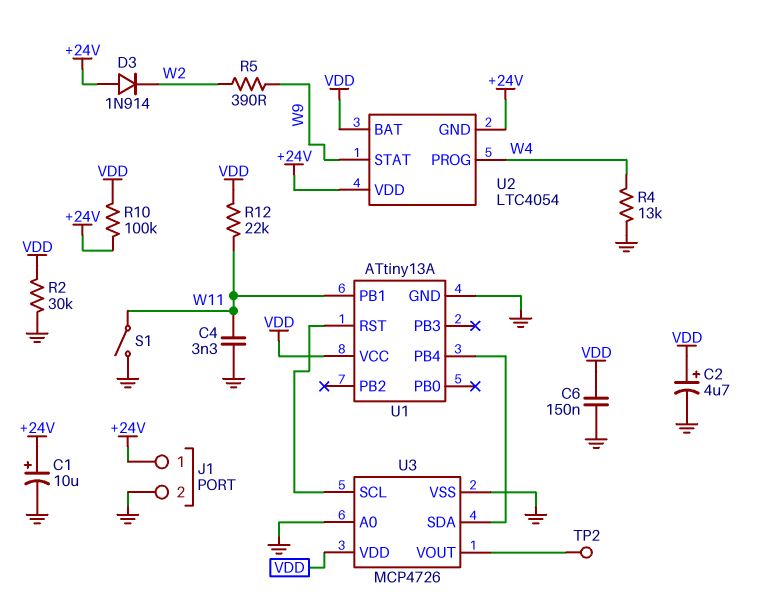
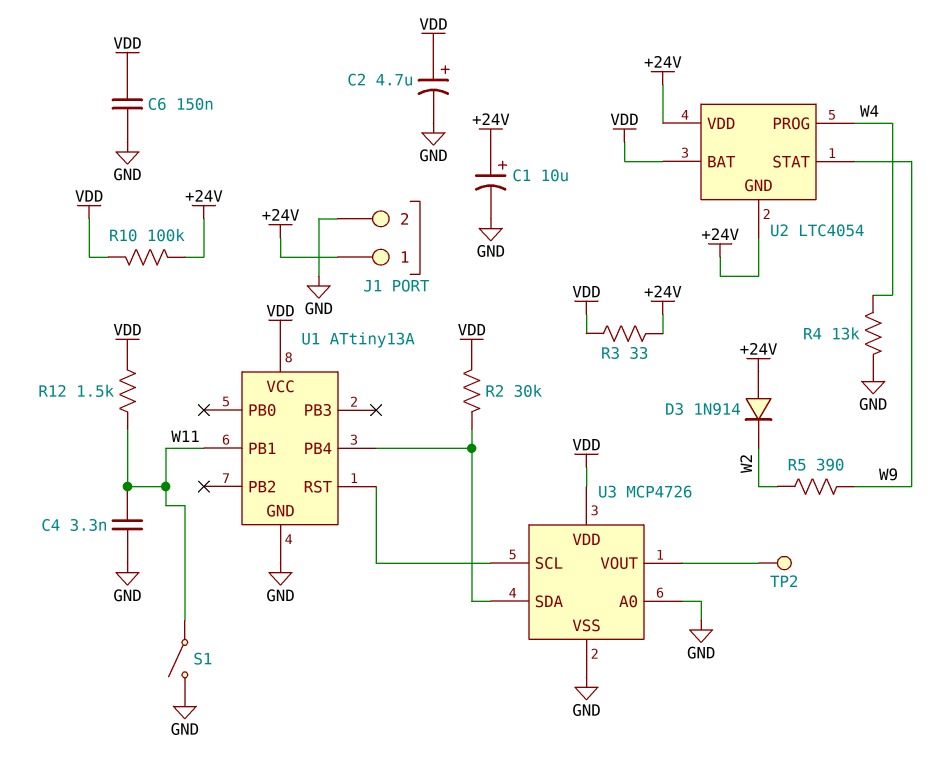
R2: 30k (GND, VDD) -> 30k (U1/PB4, VDD)
R3: none -> 33 (+24V, VDD)
R12: 22k (VDD, W11) -> 1.5k (VDD, W11)

